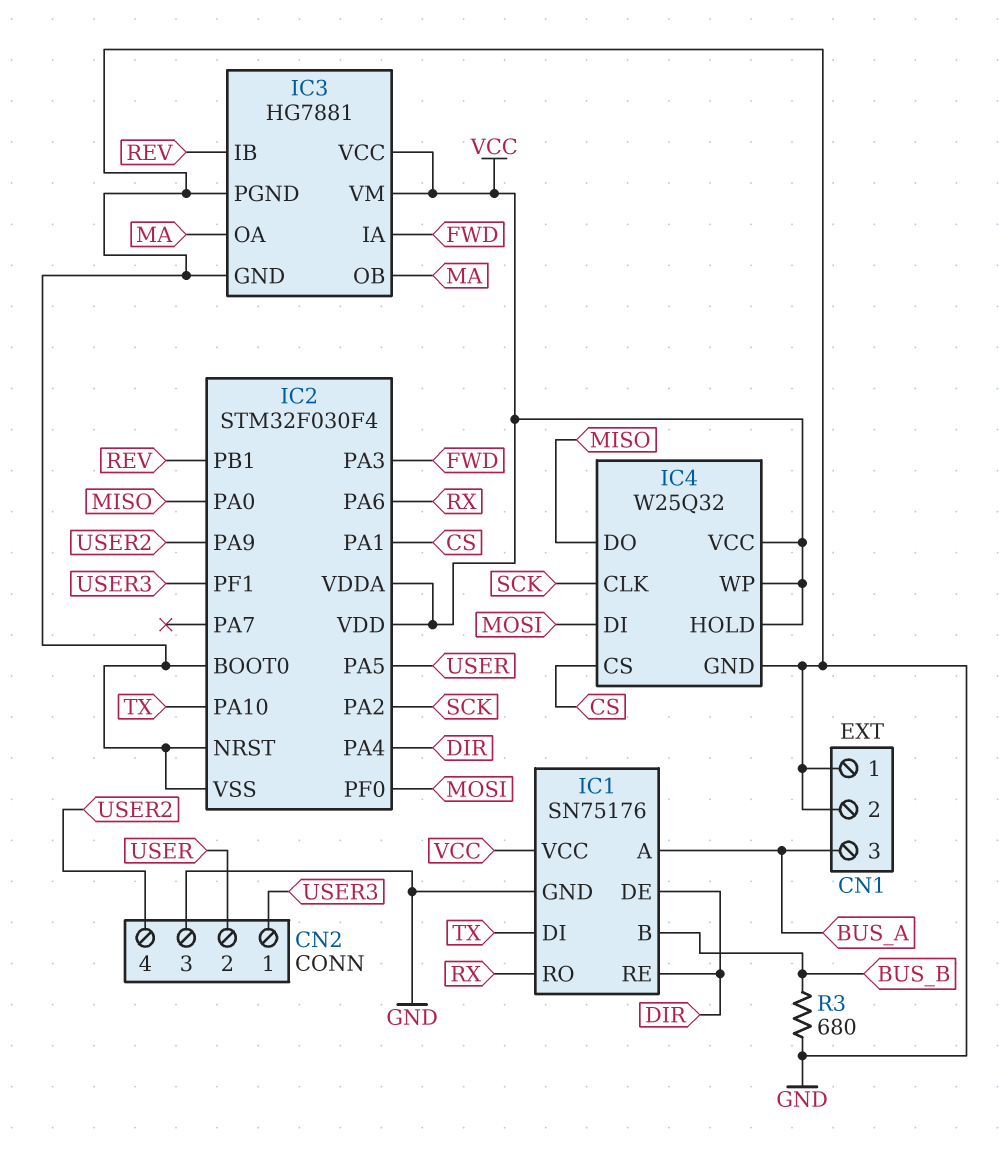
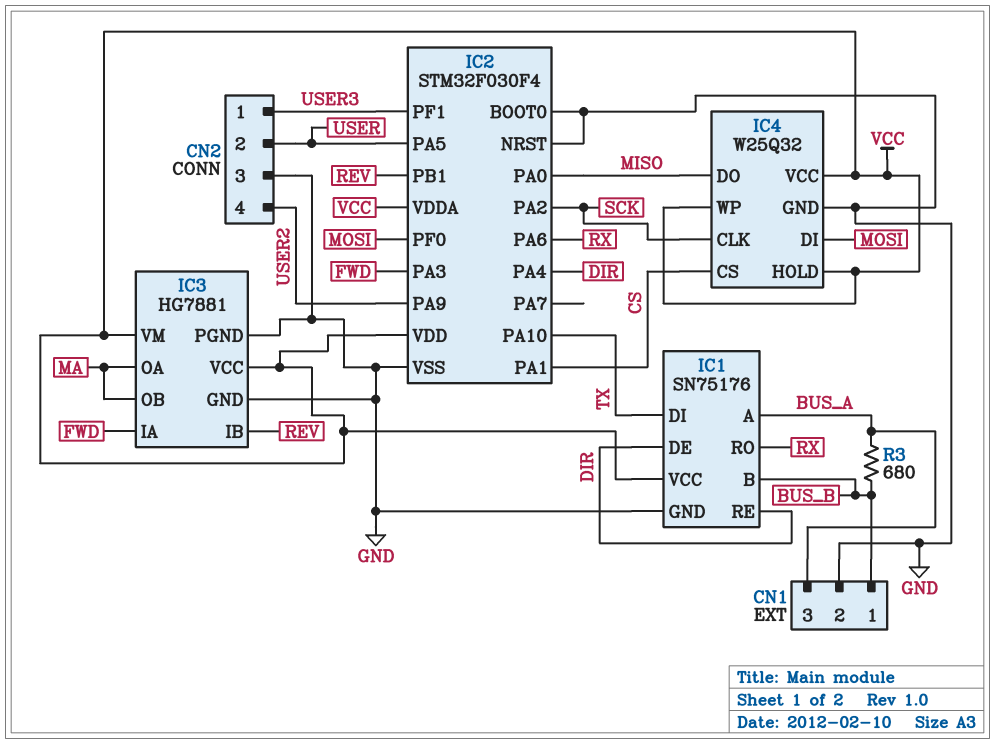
CN1 pin 1: GND -> BUS_B
R3: 680 (BUS_B, GND) -> 680 (BUS_A, BUS_B)

